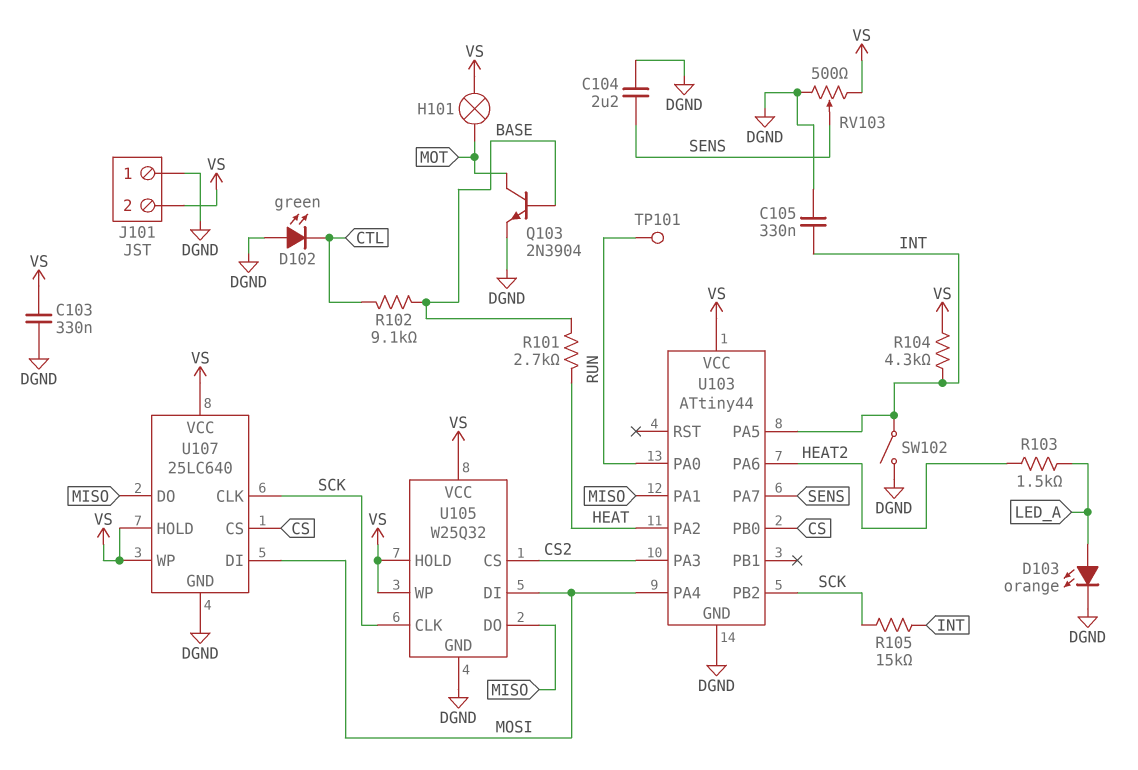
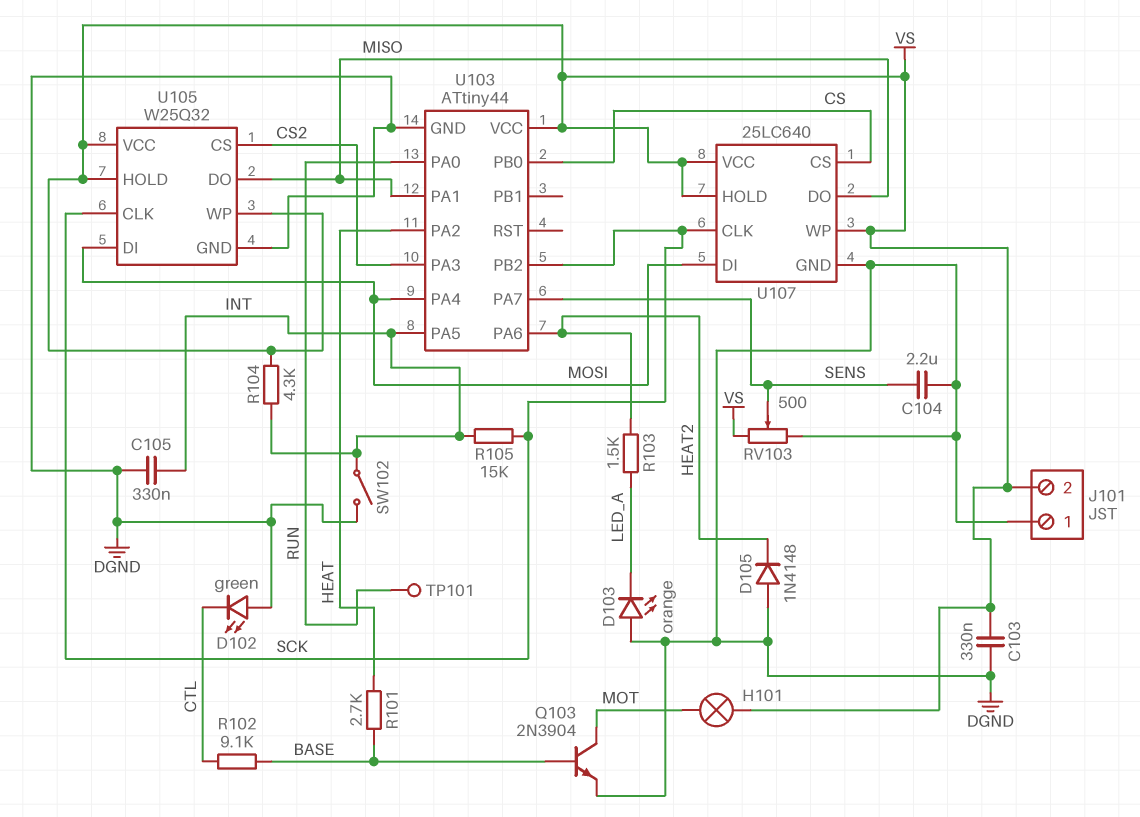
D103: LED orange (A LED_A, K DGND) -> LED orange (A DGND, K LED_A)
D105: none -> diode 1N4148 (A DGND, K HEAT2)

